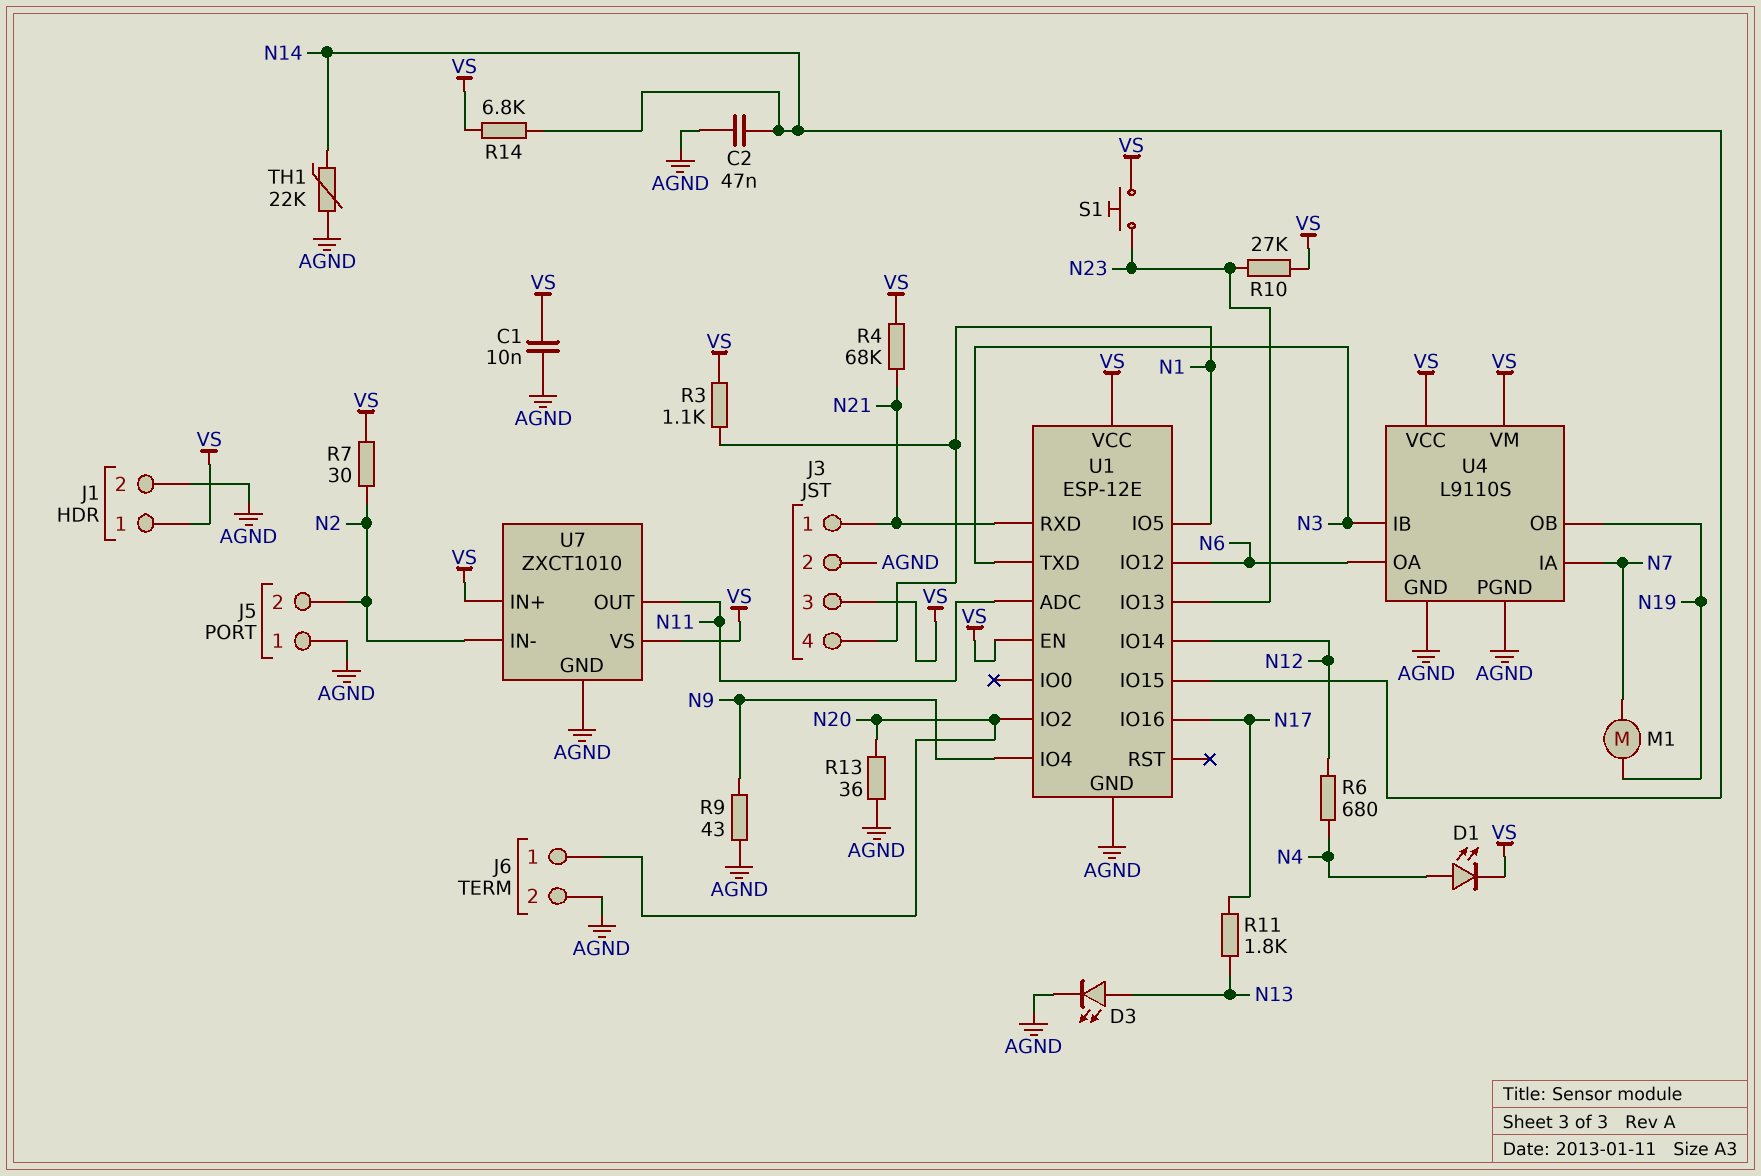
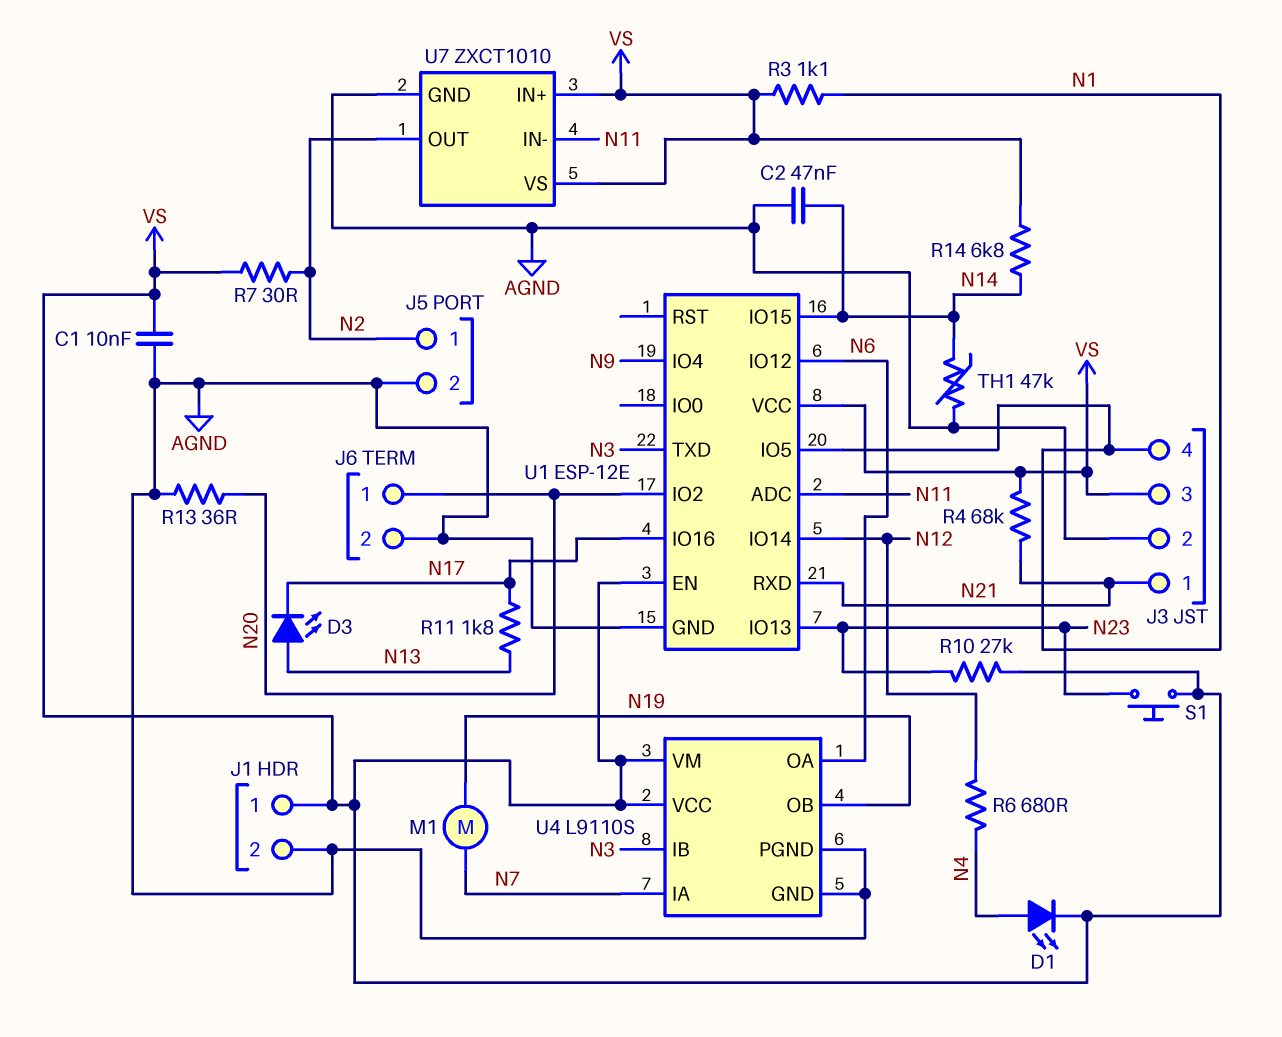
D3: LED (A N13, K AGND) -> LED (A N13, K N17)
J5 pin 1: AGND -> N2
J5 pin 2: N2 -> AGND
R9: 43 (AGND, N9) -> none
TH1: 22k (AGND, N14) -> 47k (AGND, N14)
U7 pin IN-: N2 -> N11
U7 pin OUT: N11 -> N2

